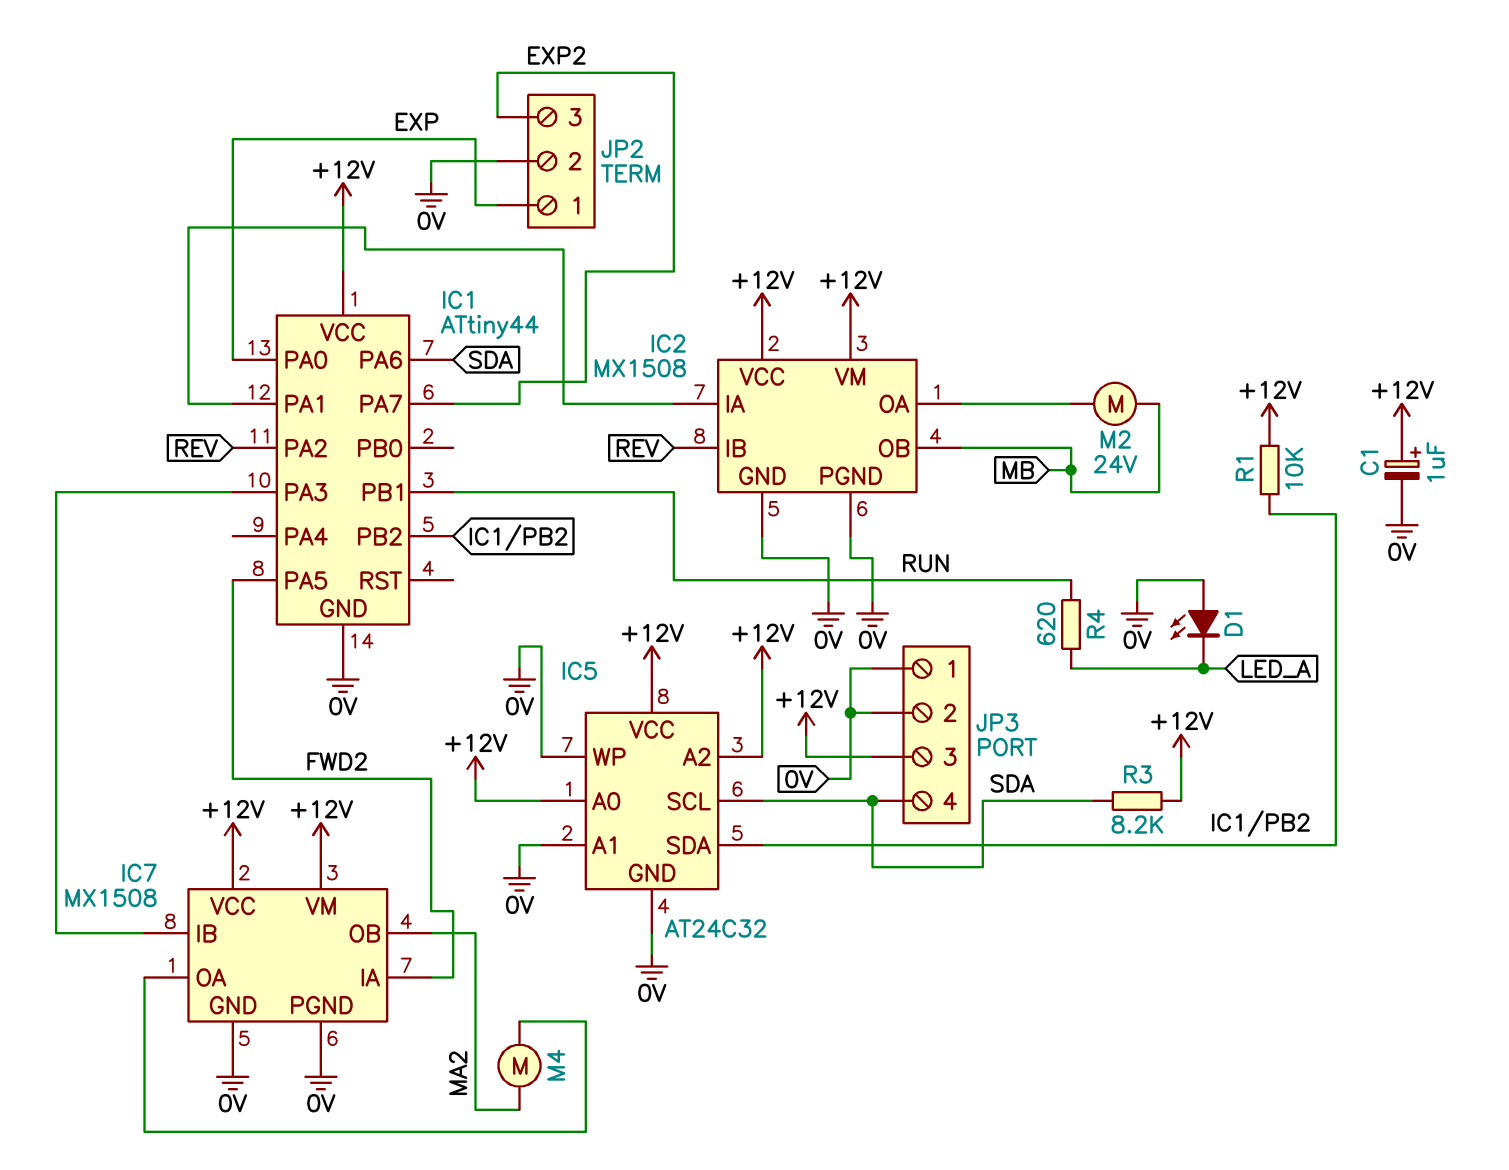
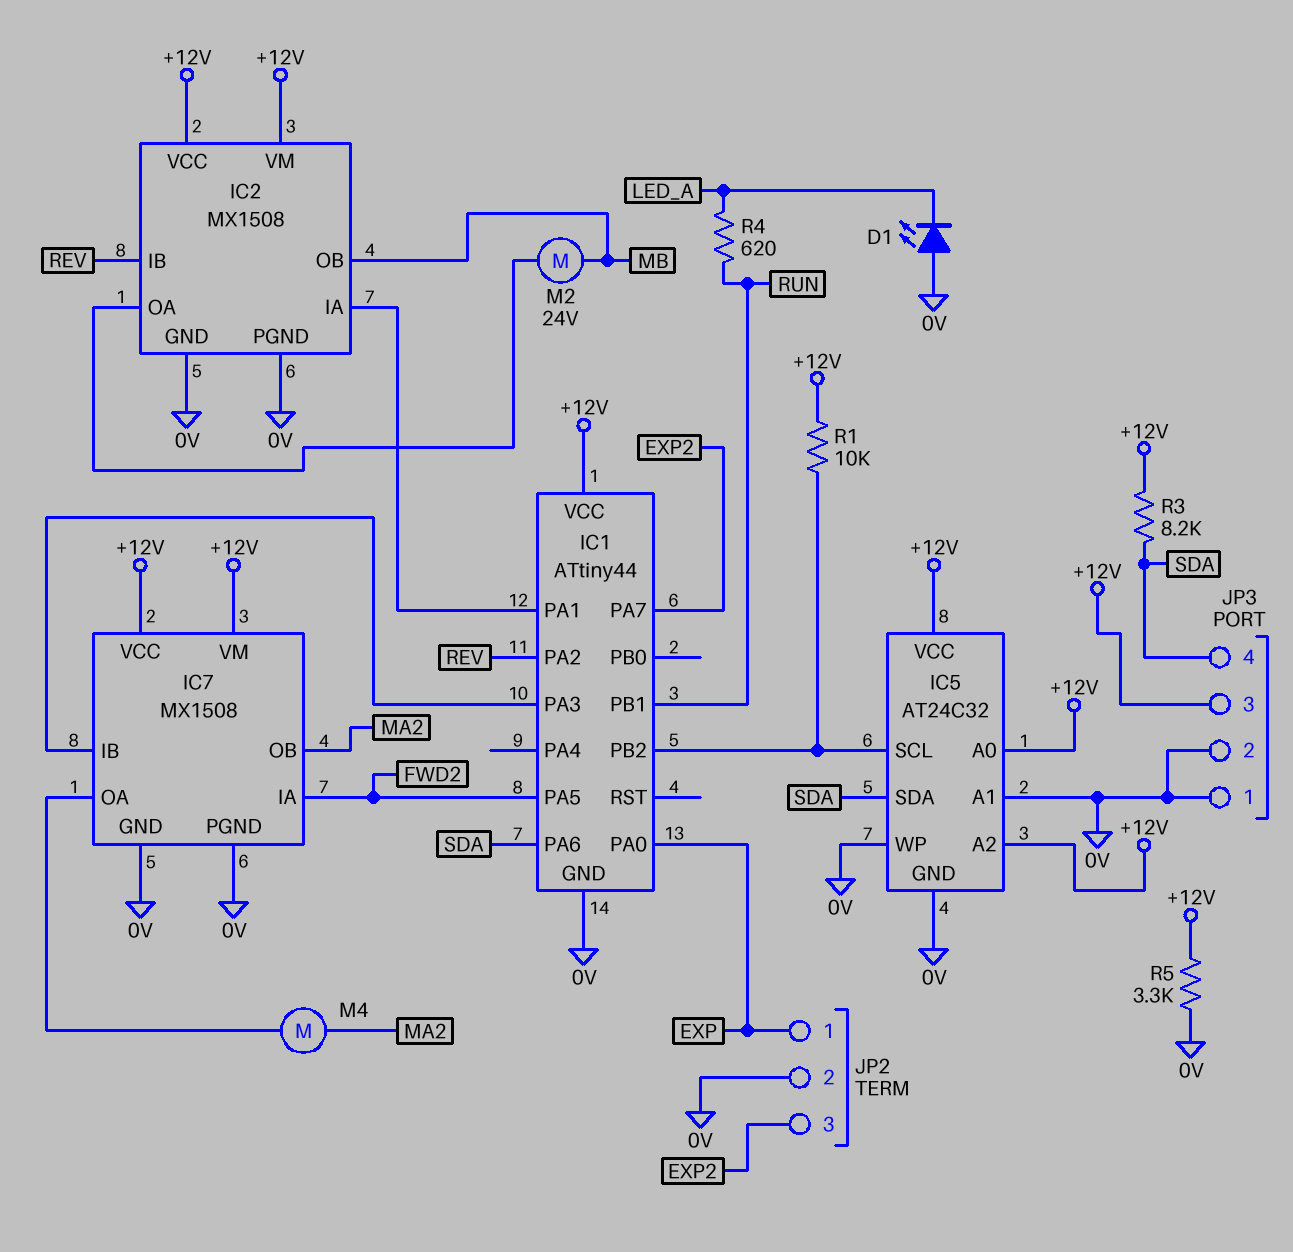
C1: 1uF (plus +12V, minus 0V) -> none
IC5 pin SCL: SDA -> IC1/PB2
IC5 pin SDA: IC1/PB2 -> SDA
R5: none -> 3.3k (+12V, 0V)

